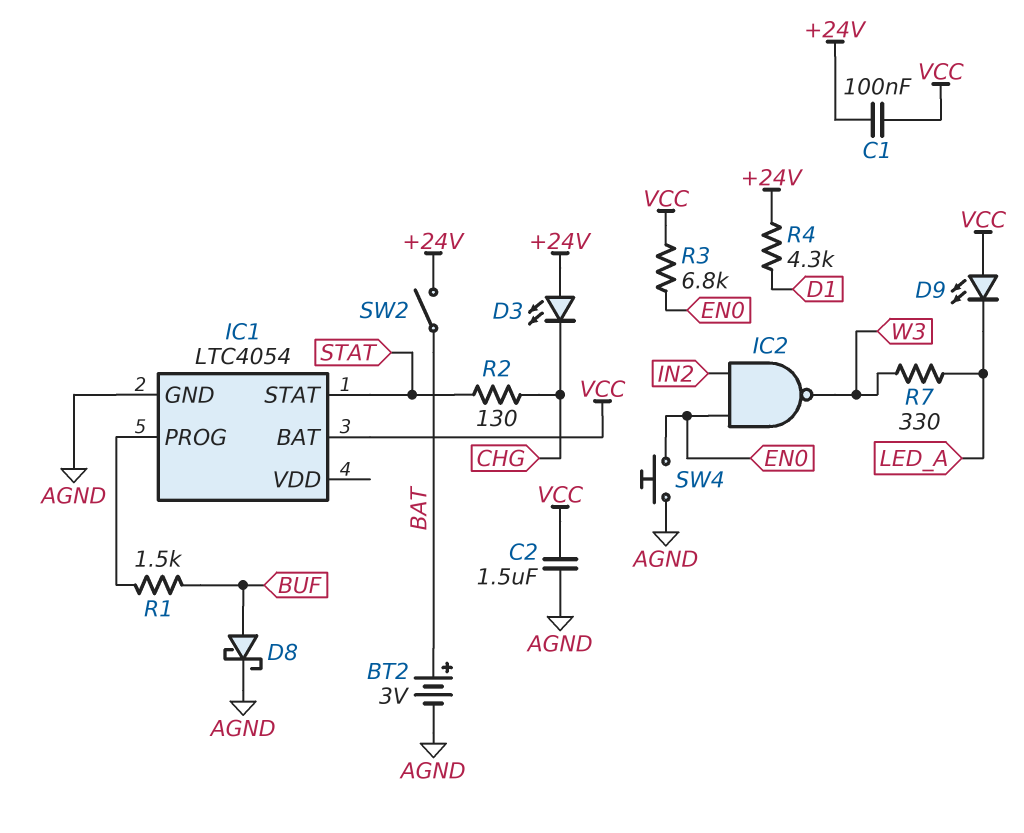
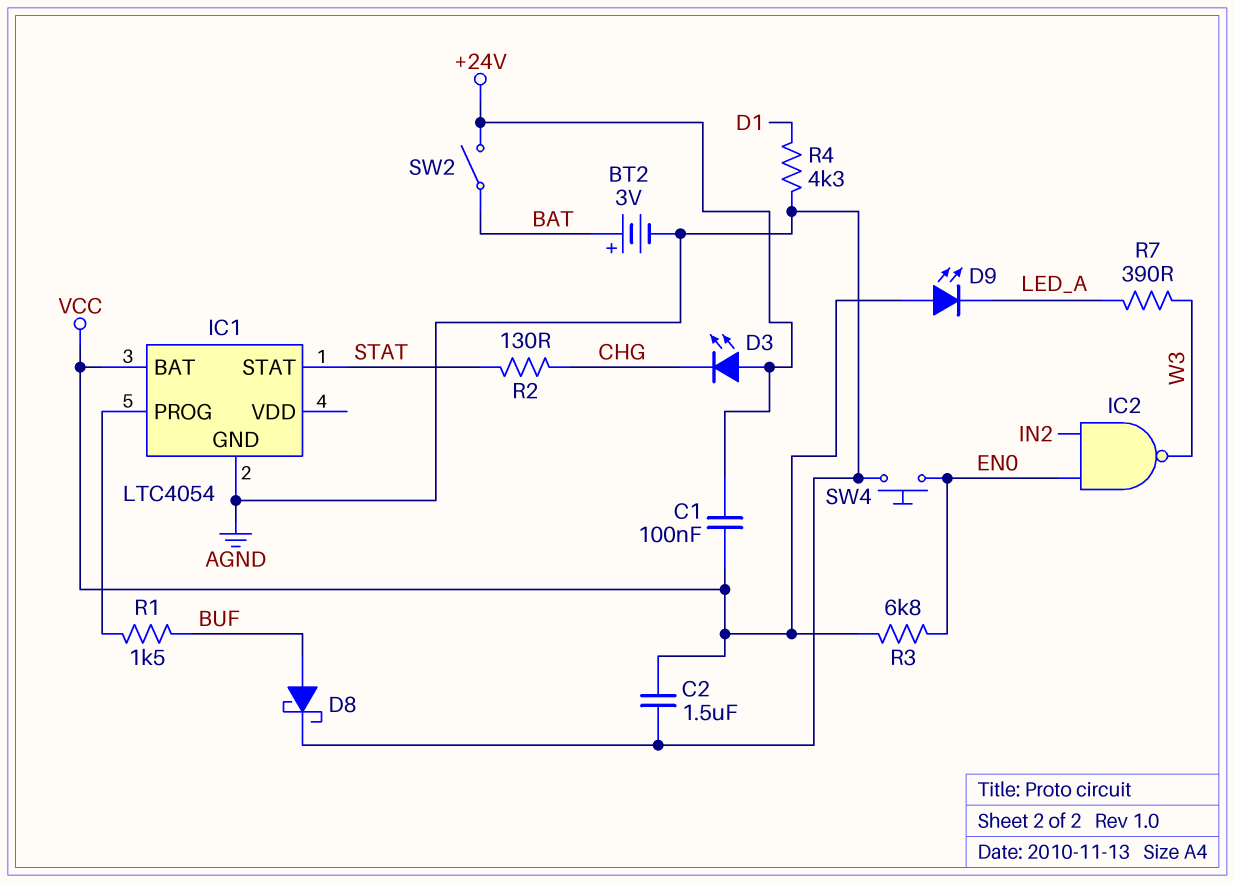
R4: 4.3k (+24V, D1) -> 4.3k (AGND, D1)
R7: 330 (LED_A, W3) -> 390 (LED_A, W3)

